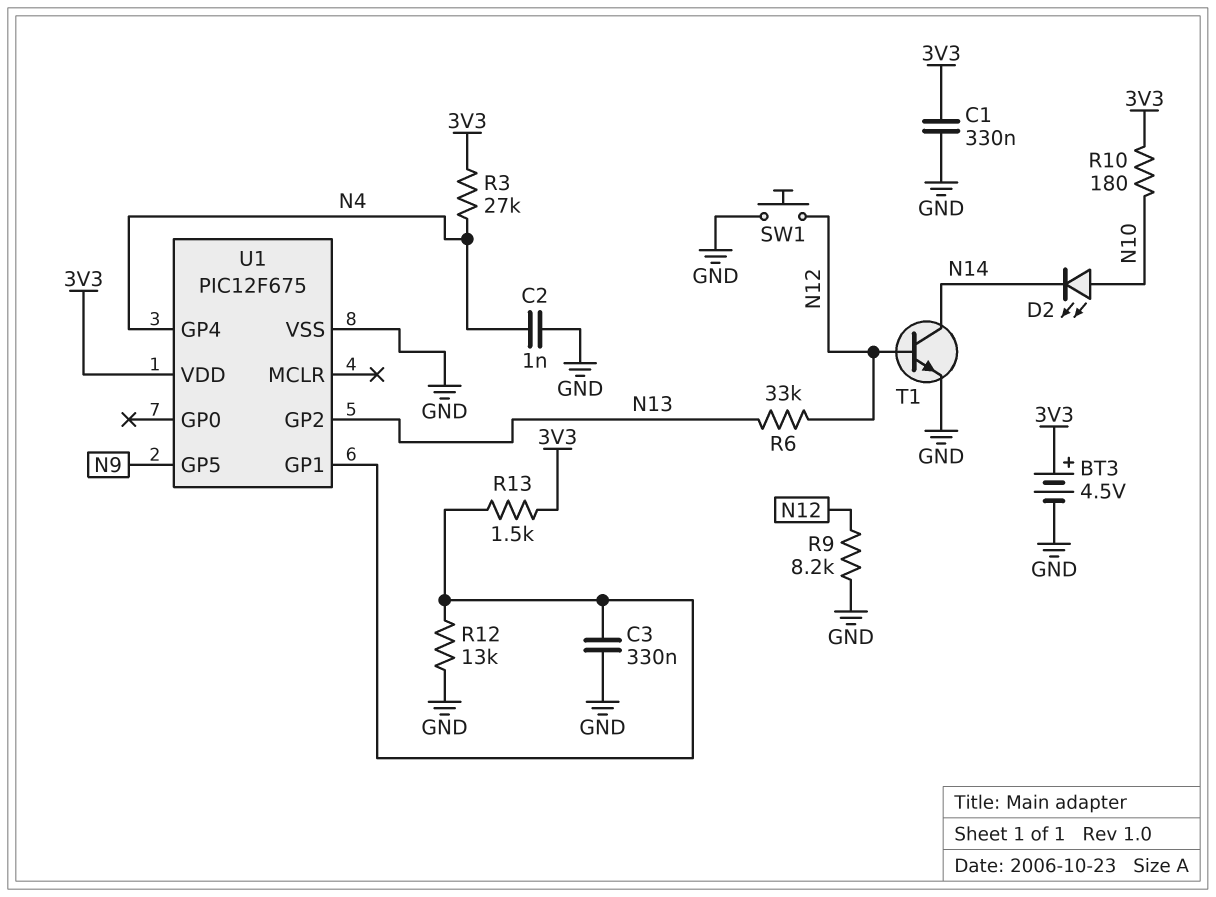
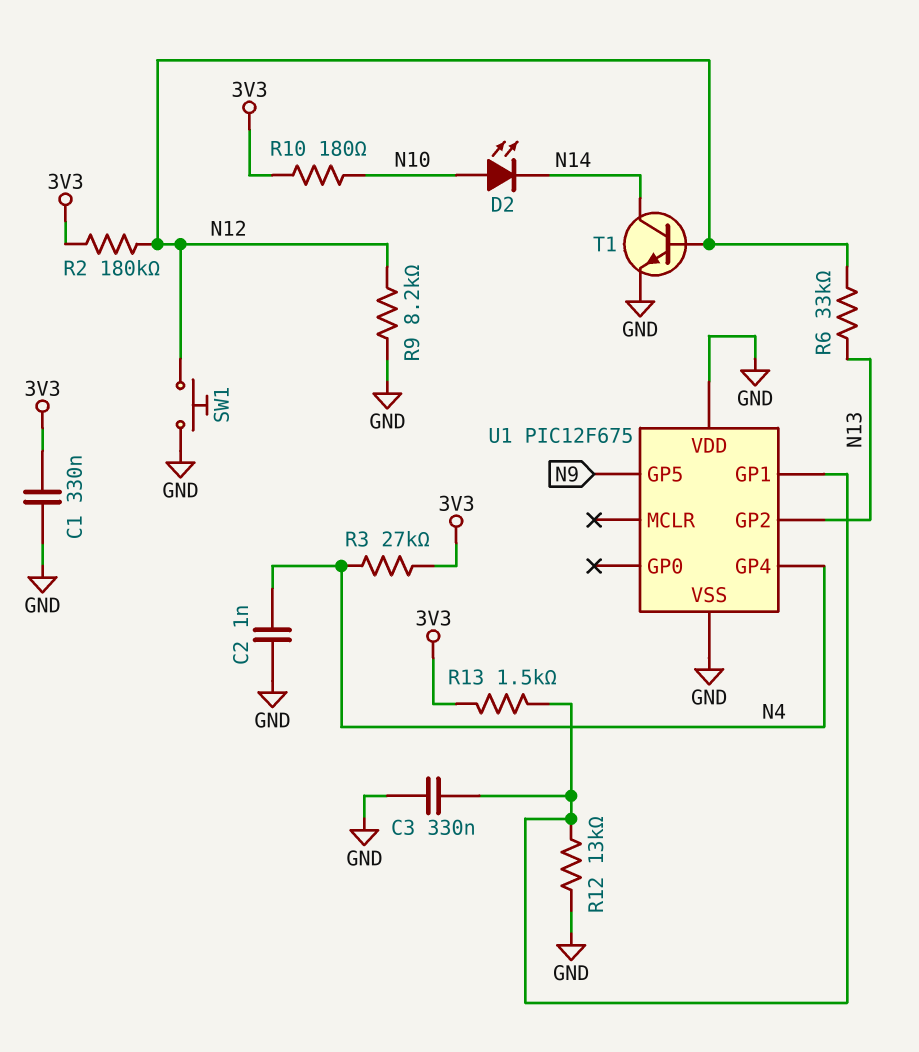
BT3: 4.5V (plus 3V3, minus GND) -> none
R2: none -> 180k (3V3, N12)
U1 pin VDD: 3V3 -> GND

